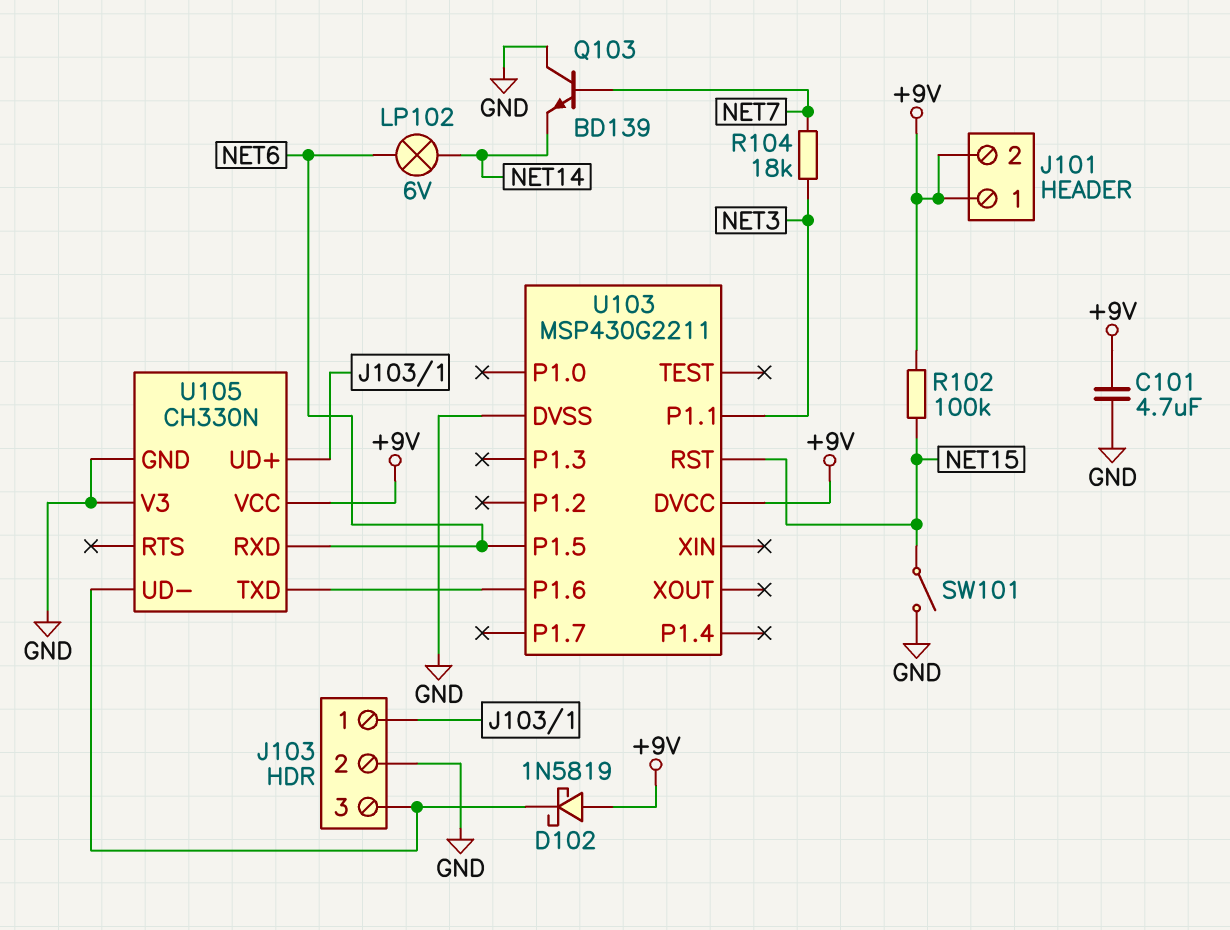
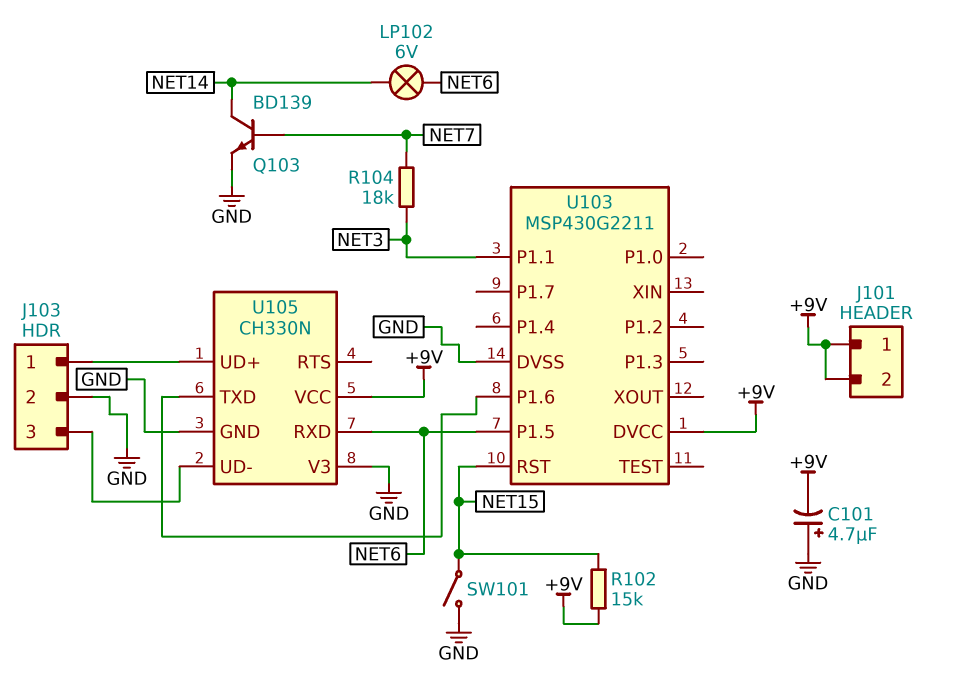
C101: 4.7uF (+9V, GND) -> 4.7uF (plus GND, minus +9V)
D102: schottky 1N5819 (A +9V, K J103/3) -> none
Q103: NPN BD139 (B NET7, C GND, E NET14) -> NPN BD139 (B NET7, C NET14, E GND)
R102: 100k (+9V, NET15) -> 15k (+9V, NET15)

